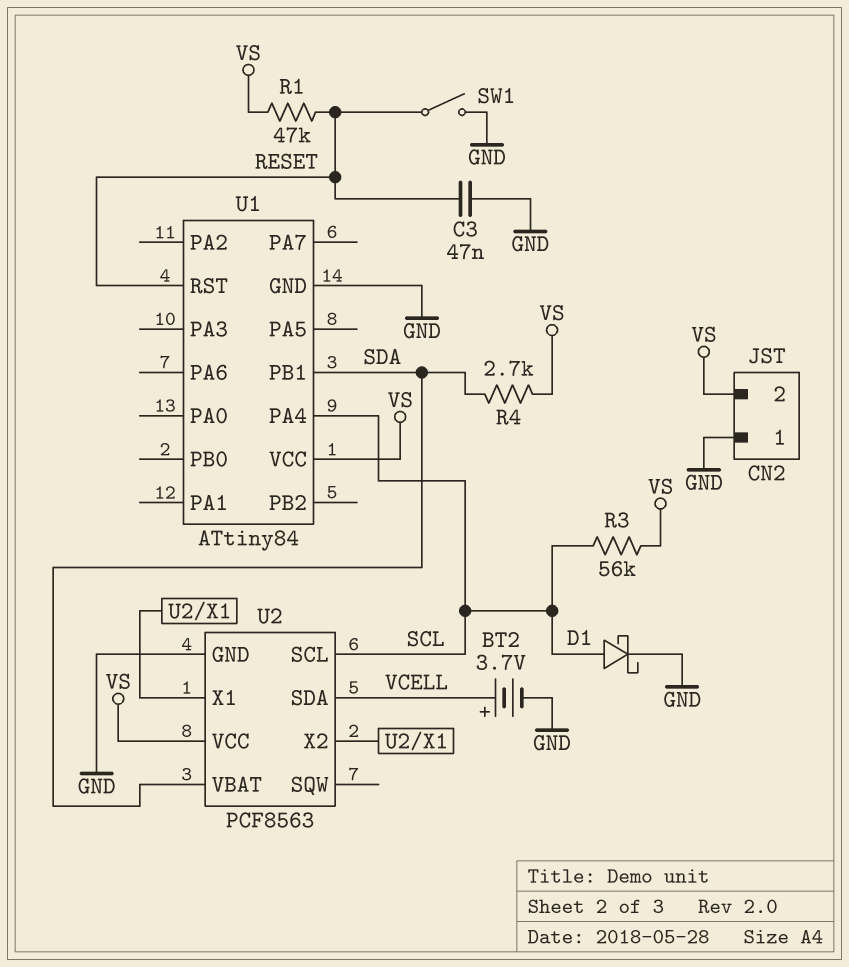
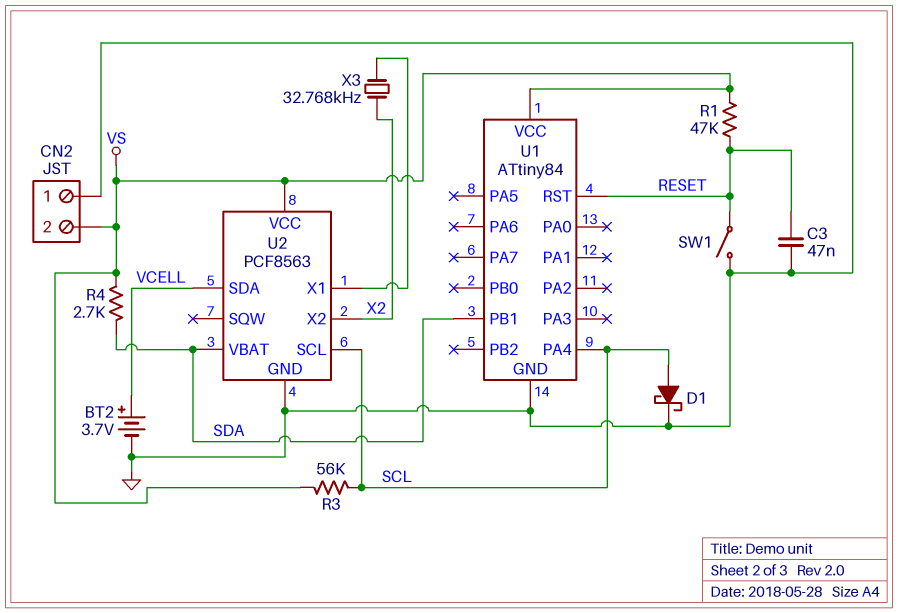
U2 pin X2: U2/X1 -> X2
X3: none -> 32.768kHz (U2/X1, X2)

